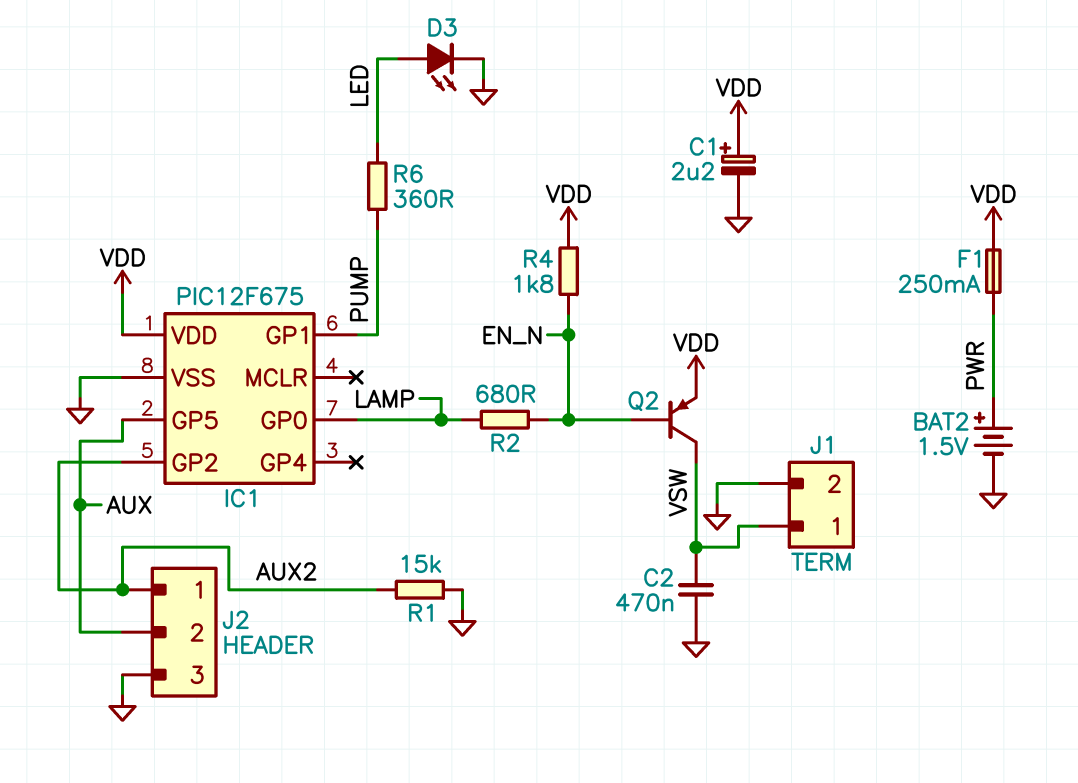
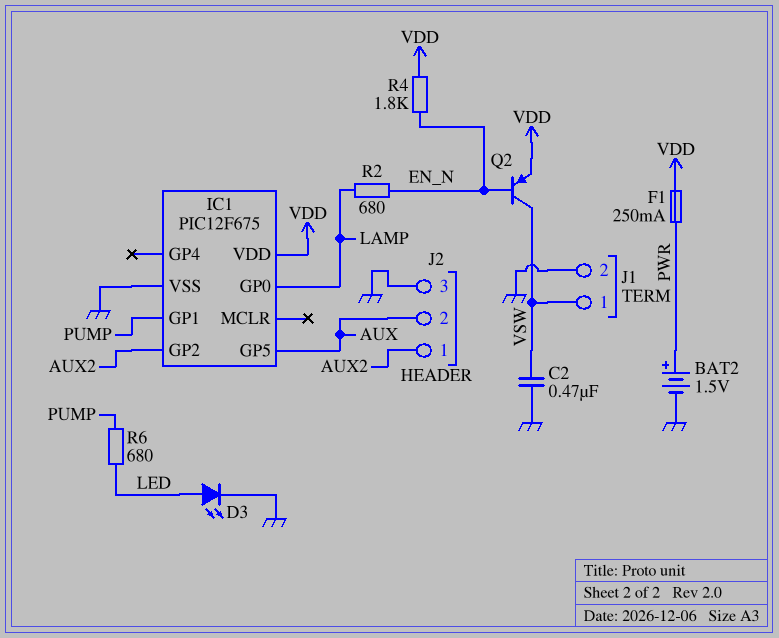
C1: 2.2uF (plus VDD, minus GND) -> none
R1: 15k (AUX2, GND) -> none
R6: 360 (LED, PUMP) -> 680 (LED, PUMP)

